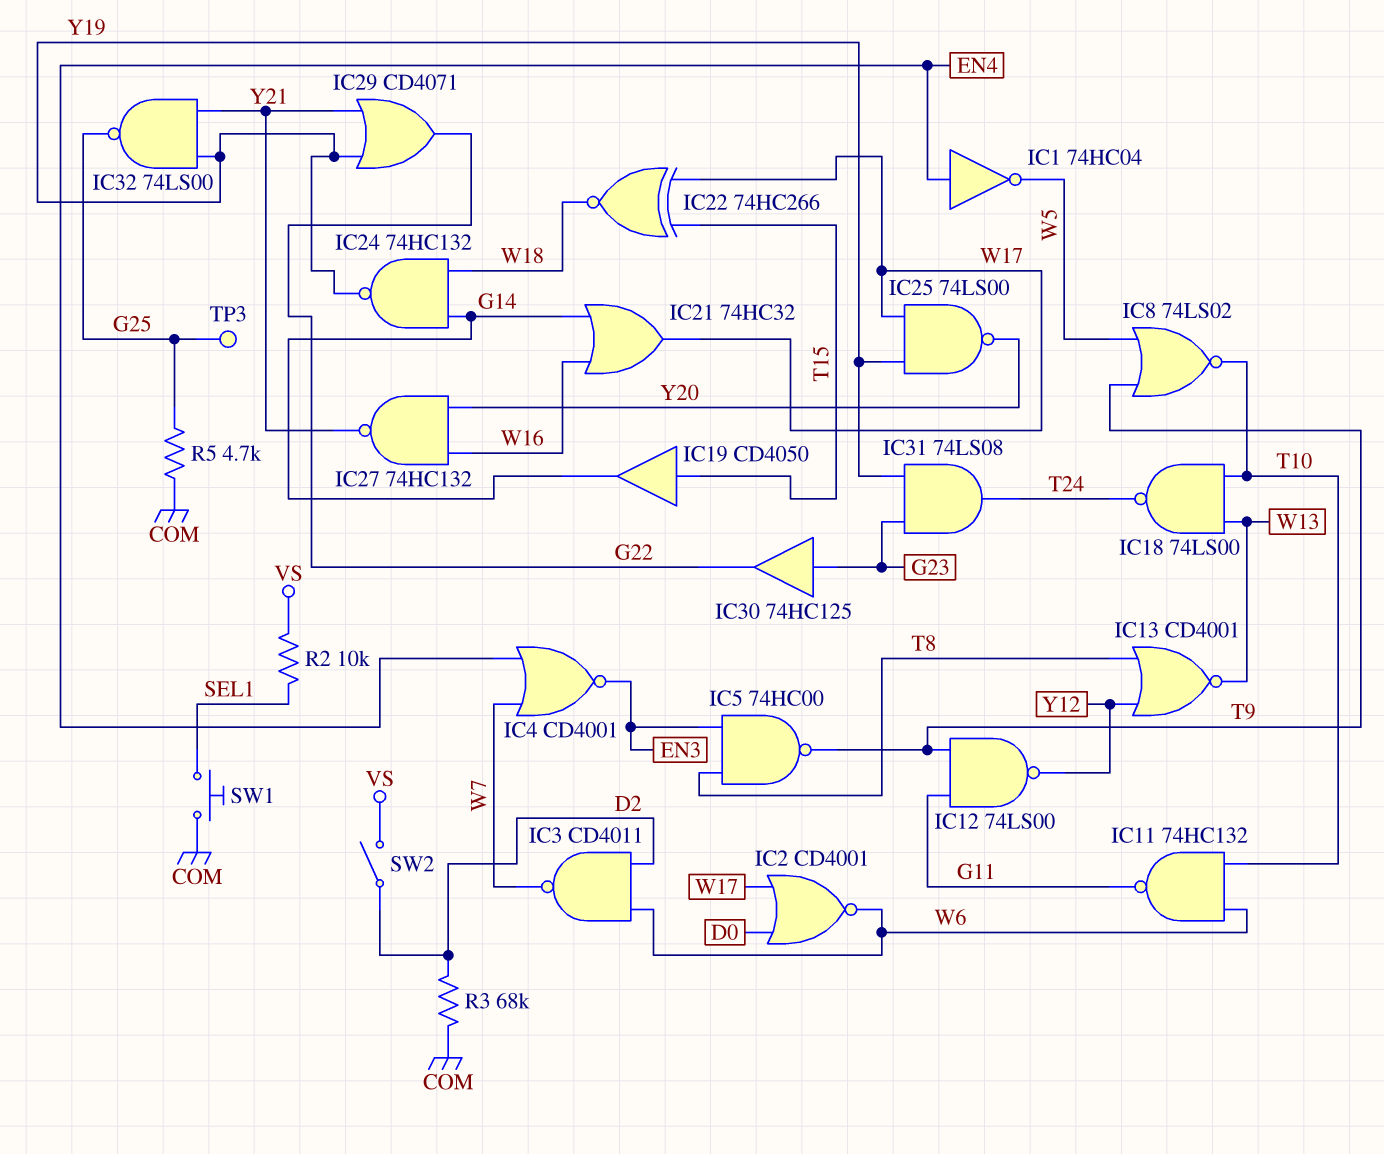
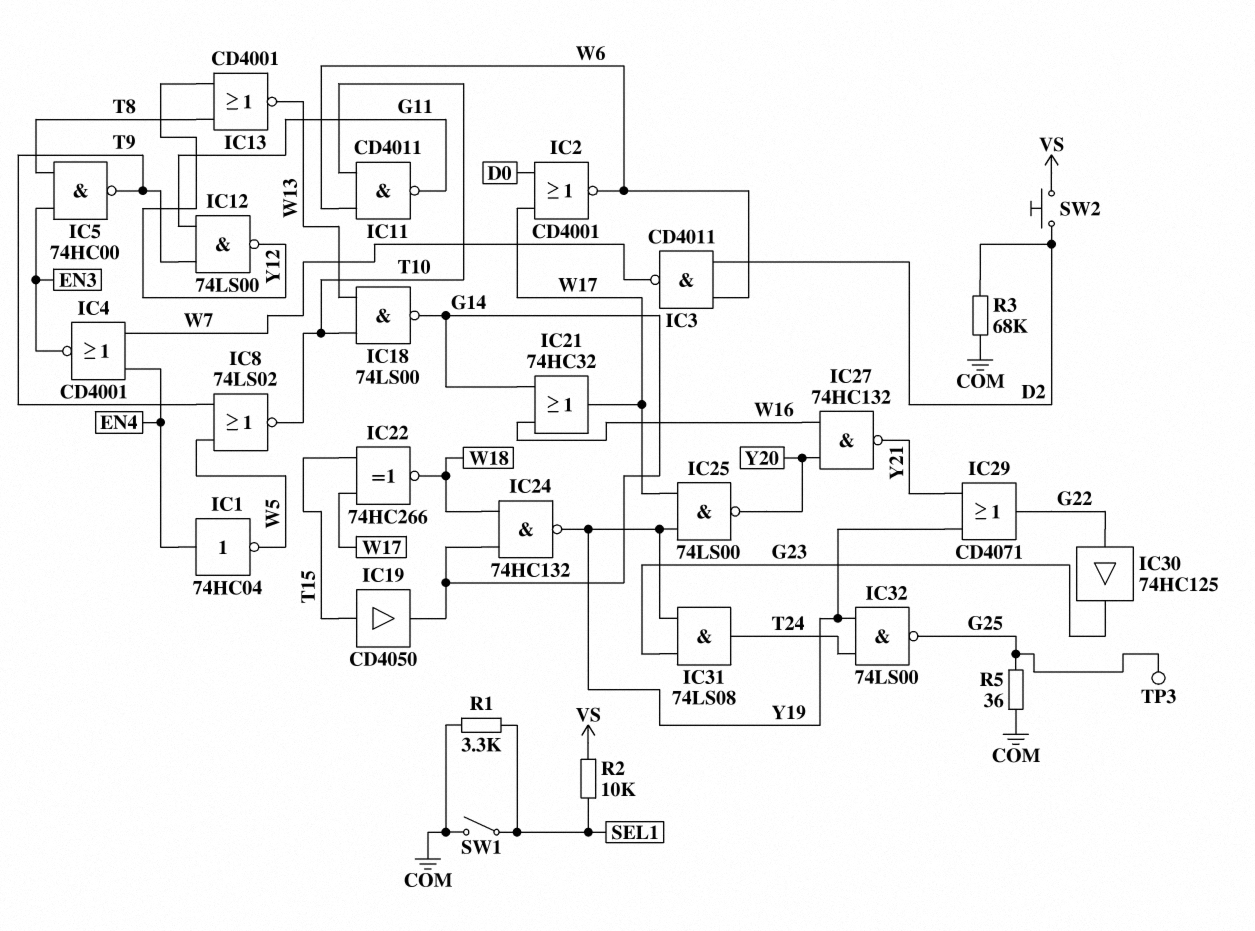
IC11: NAND 74HC132 (in T10, in W6, out G11) -> NAND CD4011 (in T10, in W6, out G11)
IC18: NAND 74LS00 (in T10, in W13, out T24) -> NAND 74LS00 (in T10, in W13, out G14)
IC30: buffer 74HC125 (in G23, out G22) -> buffer 74HC125 (in G22, out G23)
IC32: NAND 74LS00 (in Y19, in Y21, out G25) -> NAND 74LS00 (in T24, in Y19, out G25)
R1: none -> 3.3k (COM, SEL1)
R5: 4.7k (COM, G25) -> 36 (COM, G25)
SW1: button (COM, SEL1) -> switch (COM, SEL1)
SW2: switch (D2, VS) -> button (D2, VS)

